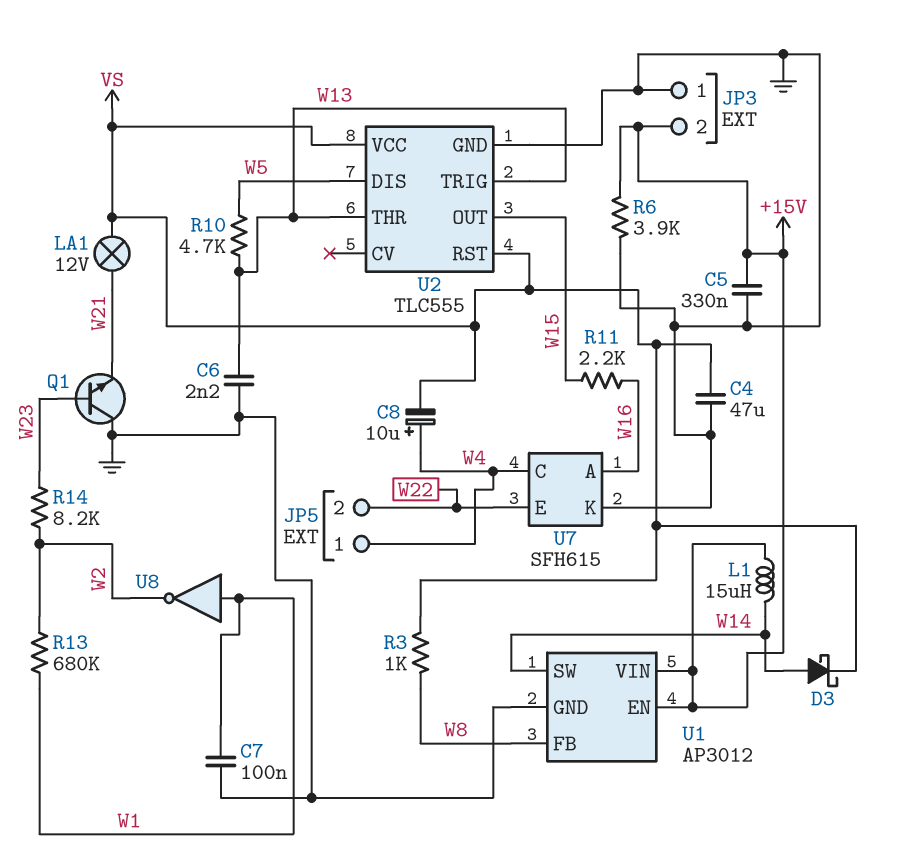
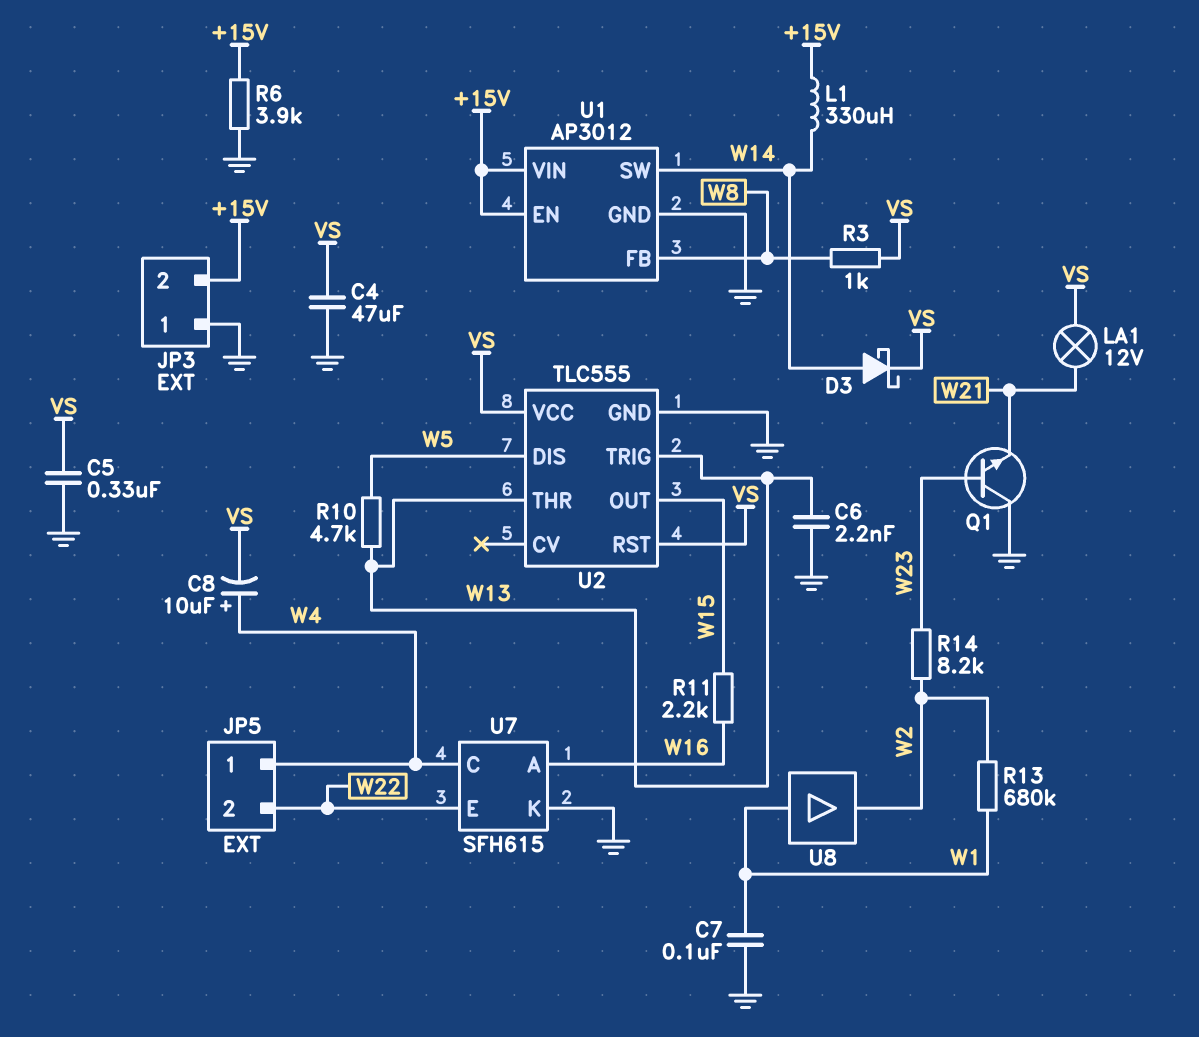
C5: 330nF (+15V, GND) -> 330nF (GND, VS)
L1: 15uH (+15V, W14) -> 330uH (+15V, W14)
U8: NOT (in W1, out W2) -> buffer (in W1, out W2)

